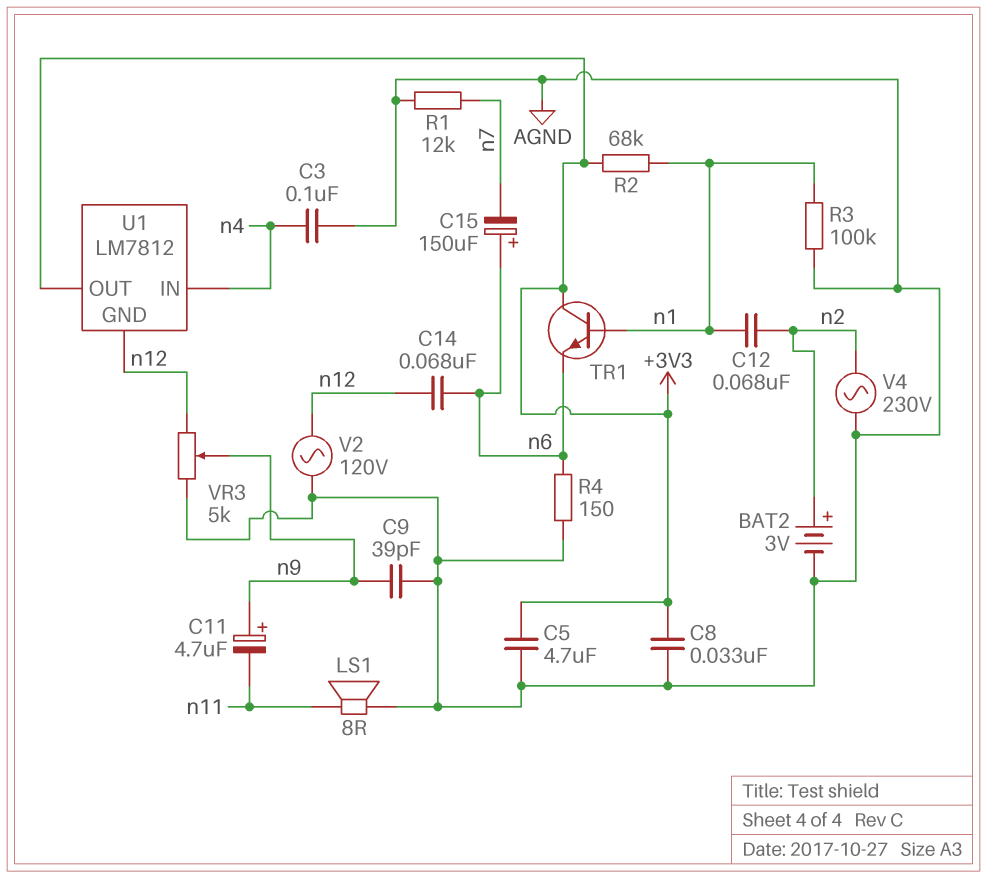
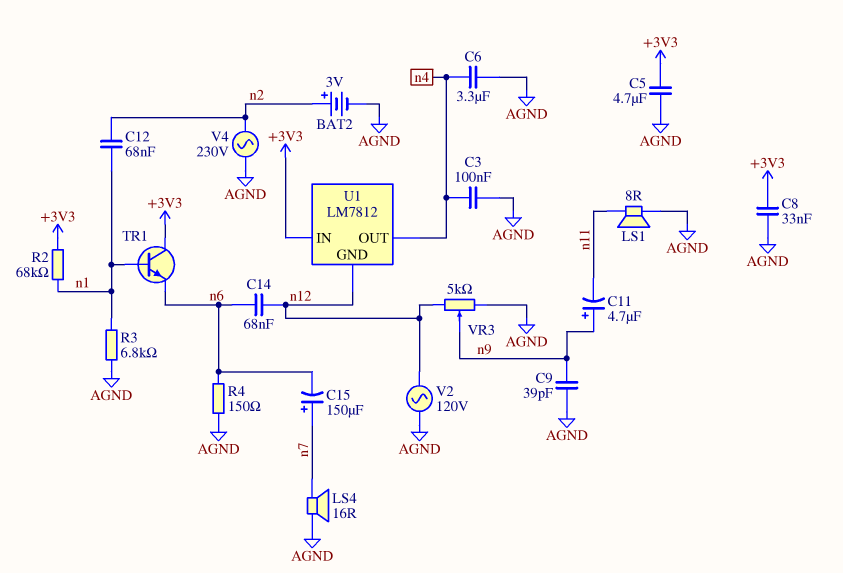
C6: none -> 3.3uF (AGND, n4)
C15: 150uF (plus n6, minus n7) -> 150uF (plus n7, minus n6)
LS4: none -> speaker 16R (AGND, n7)
R1: 12k (AGND, n7) -> none
R3: 100k (AGND, n1) -> 6.8k (AGND, n1)
U1 pin IN: n4 -> +3V3
U1 pin OUT: +3V3 -> n4

